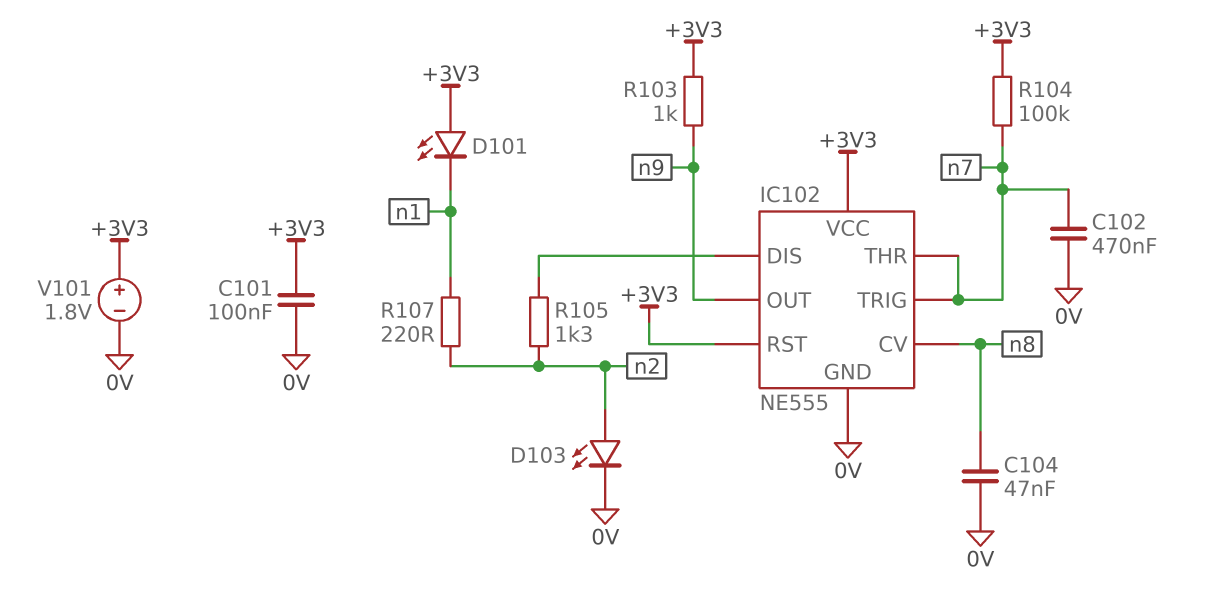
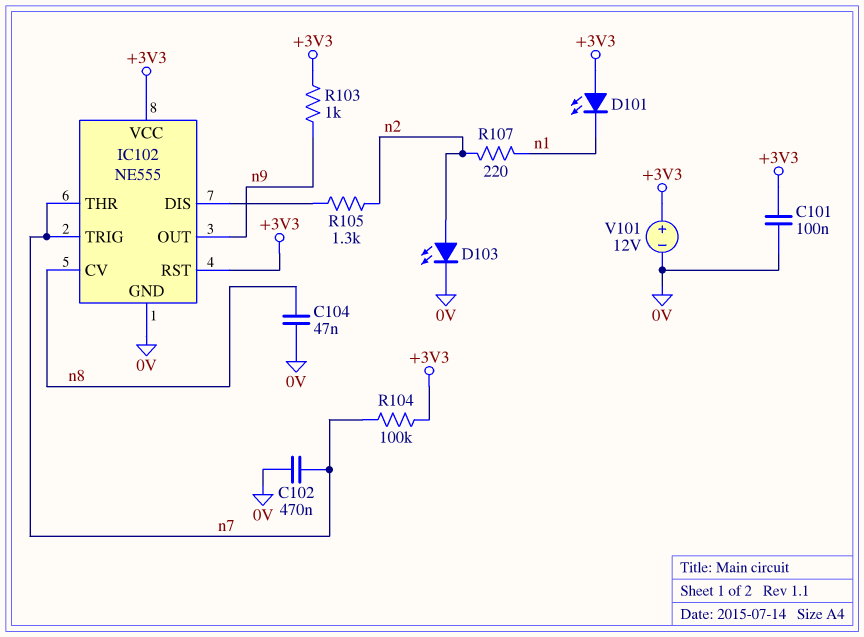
V101: 1.8V (plus +3V3, minus 0V) -> 12V (plus +3V3, minus 0V)

